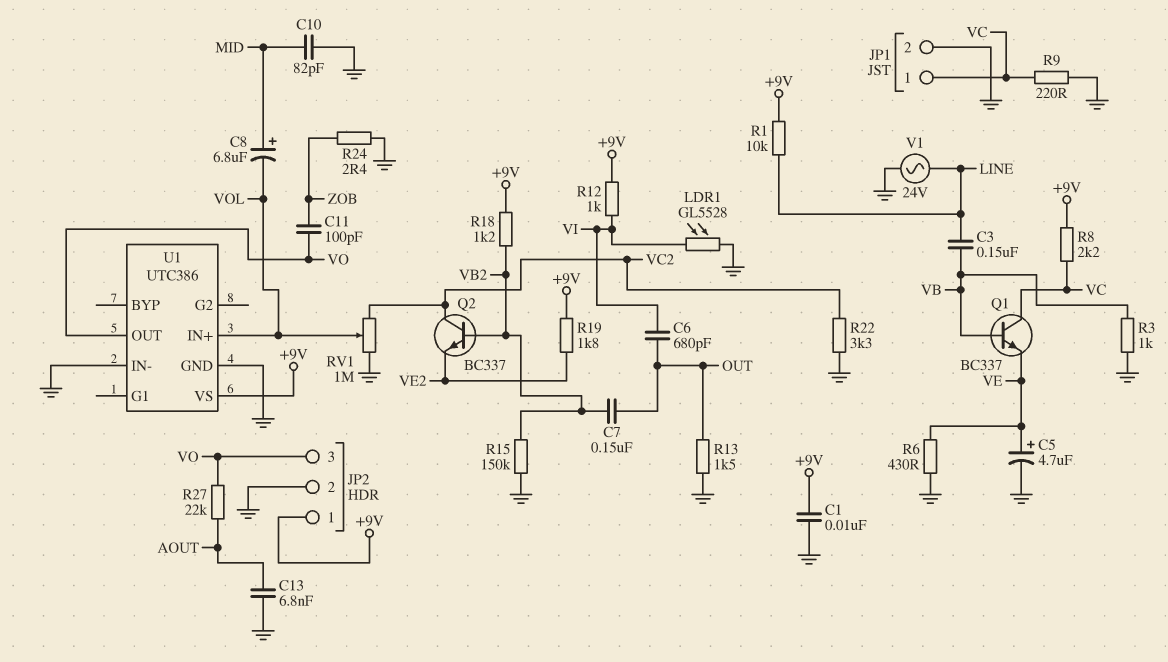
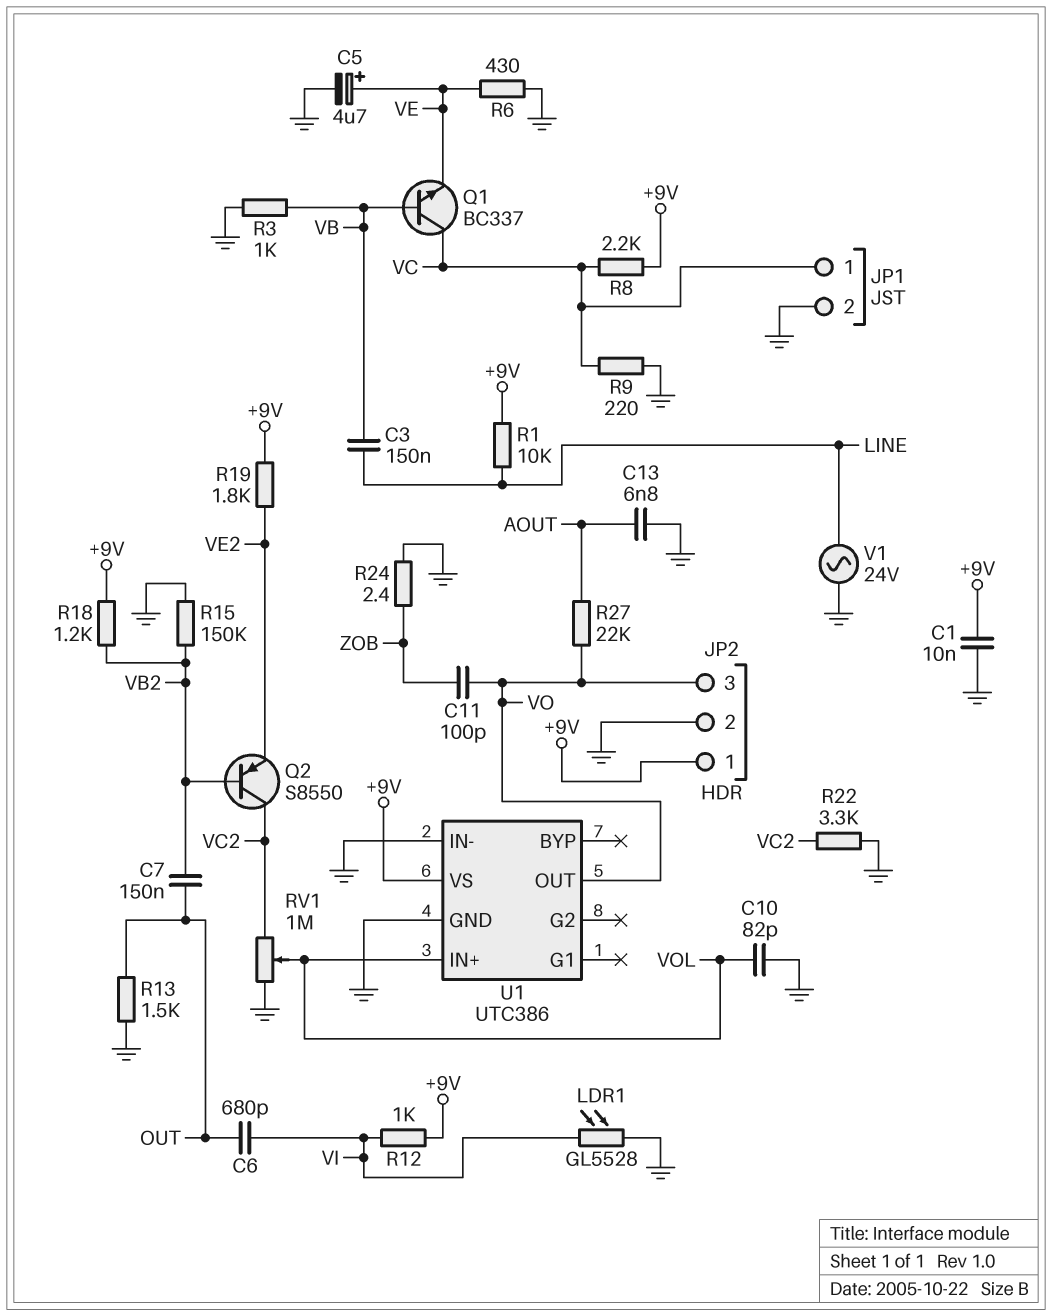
C8: 6.8uF (plus MID, minus VOL) -> none
C10: 82pF (GND, MID) -> 82pF (GND, VOL)
Q2: NPN BC337 (B VB2, C VC2, E VE2) -> PNP S8550 (B VB2, C VC2, E VE2)

